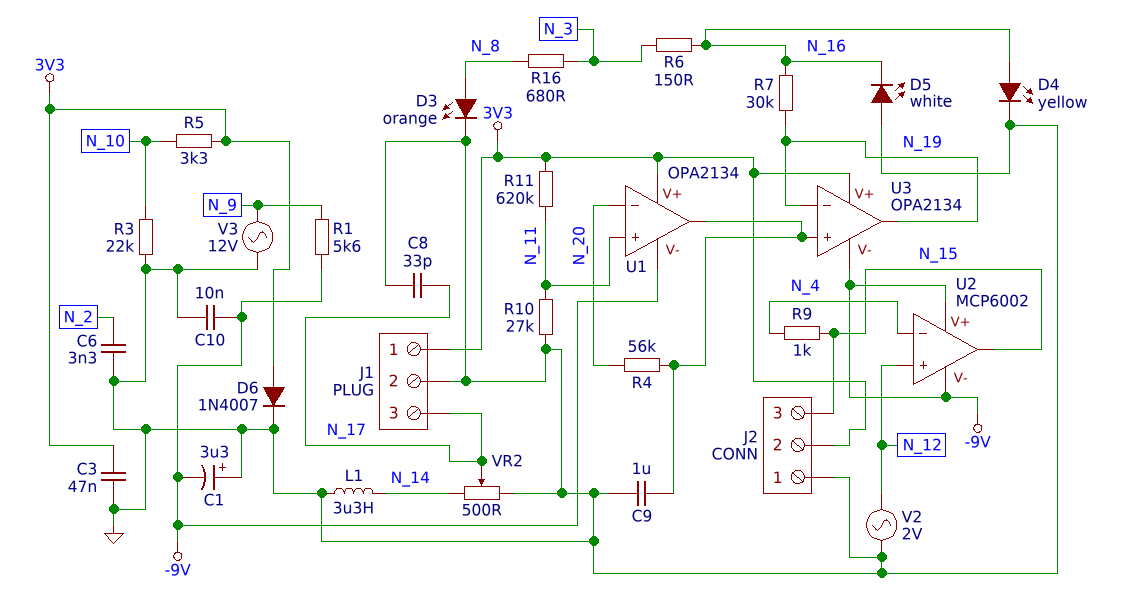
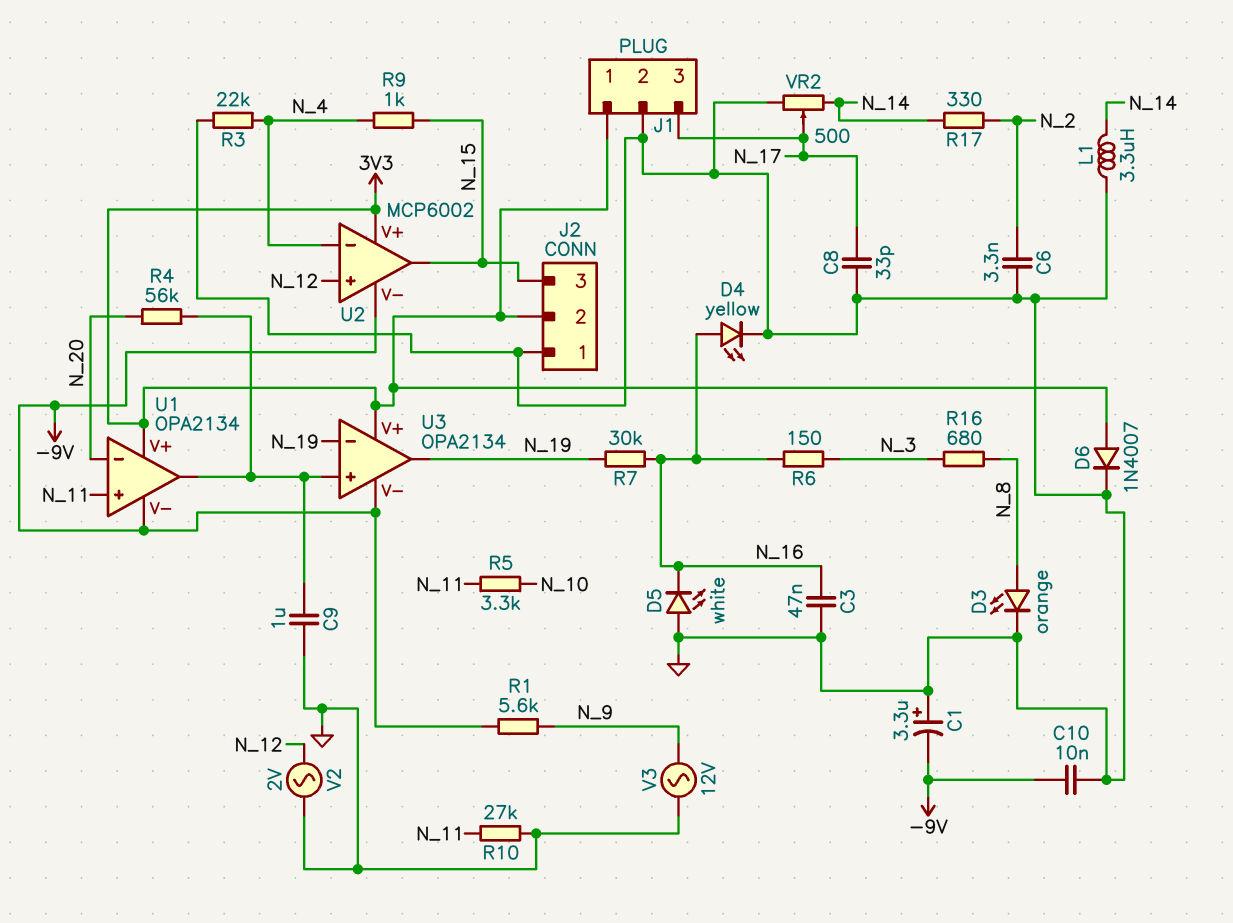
C3: 47nF (3V3, GND) -> 47nF (GND, N_16)
R3: 22k (GND, N_10) -> 22k (GND, N_4)
R5: 3.3k (3V3, N_10) -> 3.3k (N_10, N_11)
R11: 620k (3V3, N_11) -> none
R17: none -> 330 (N_2, N_14)
U2 pin V+: -9V -> 3V3

